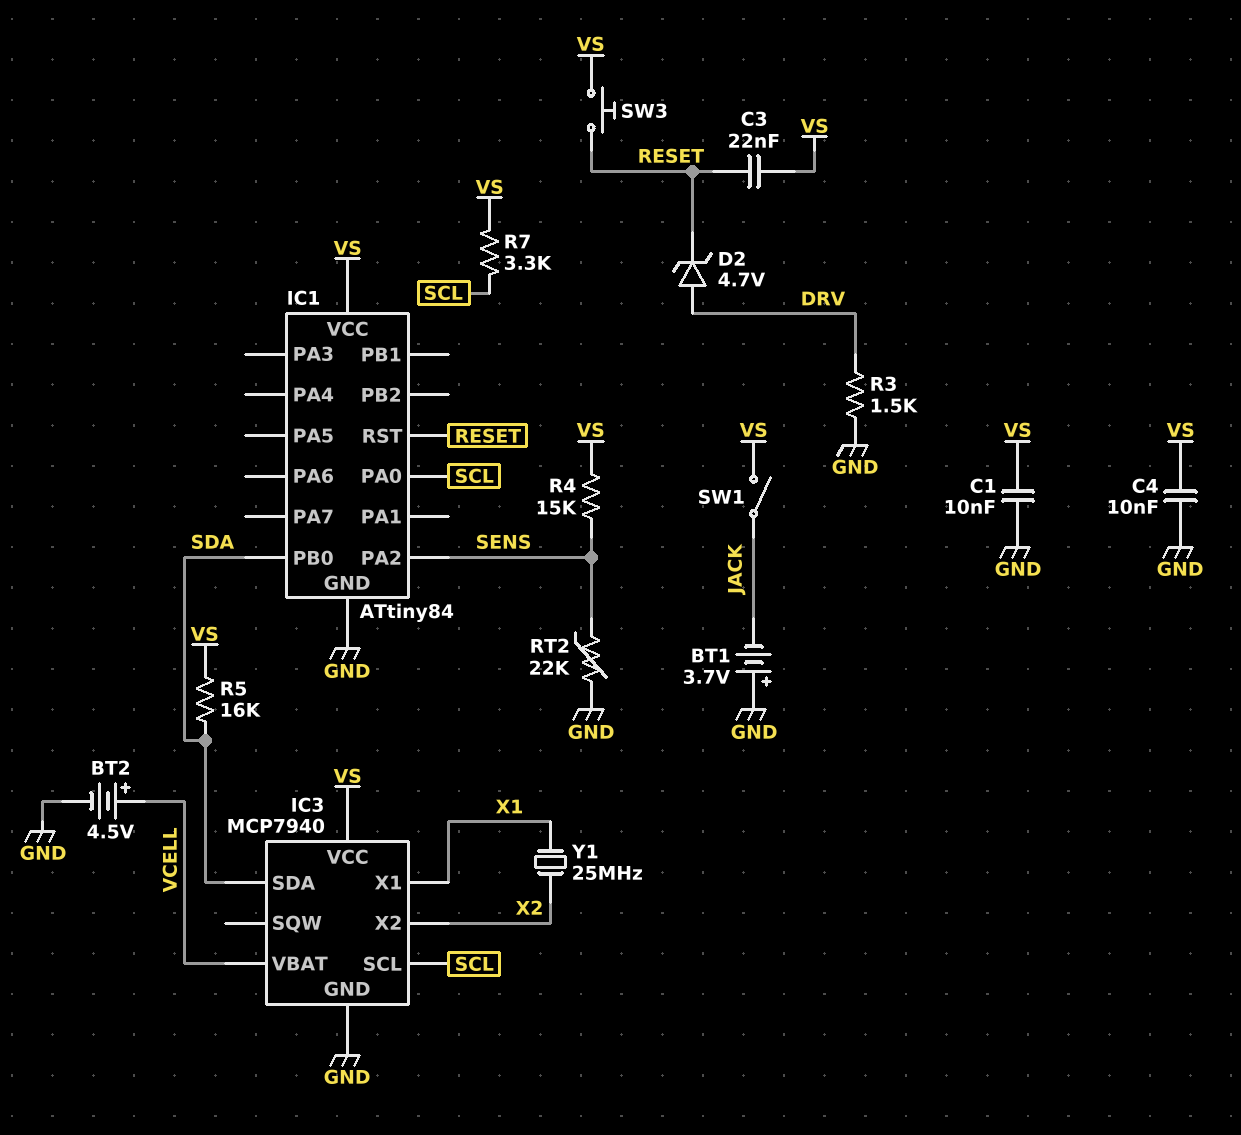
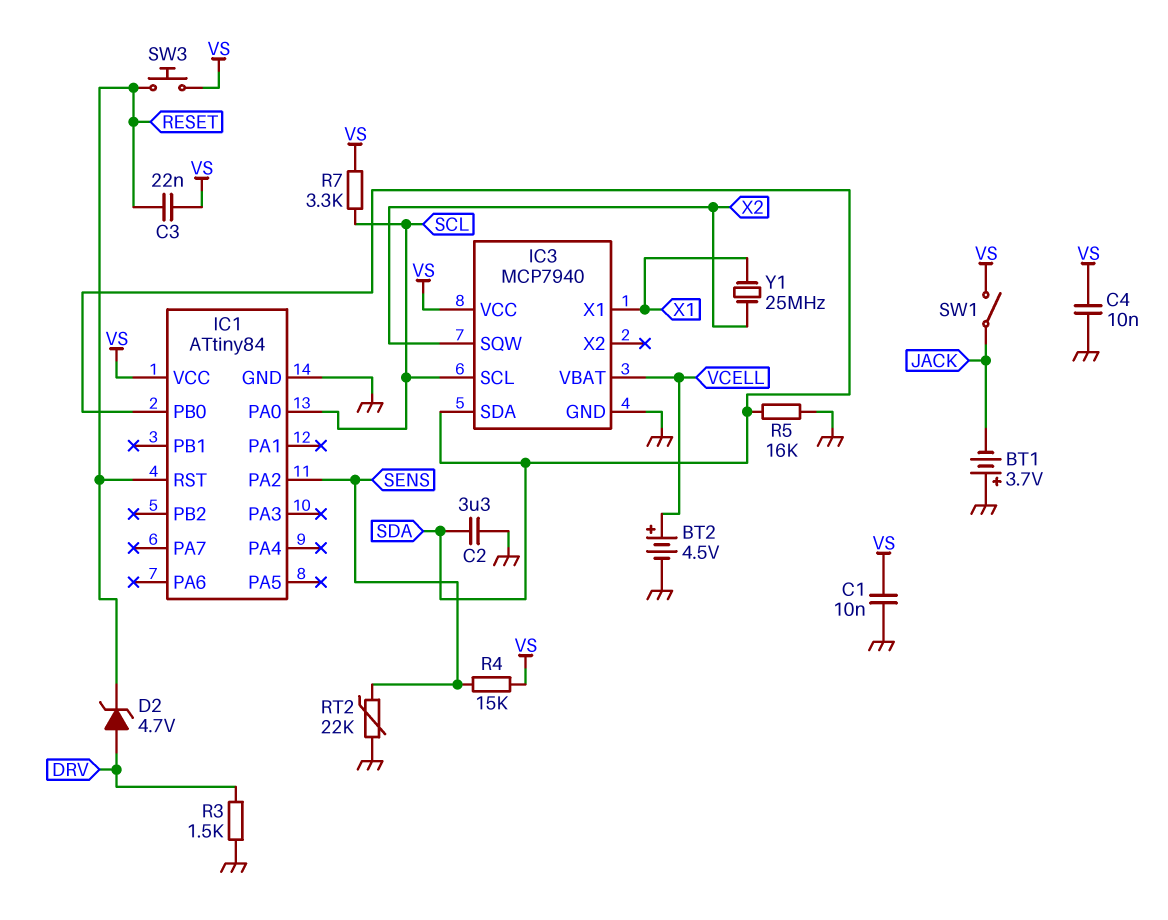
C2: none -> 3.3uF (GND, SDA)
IC3 pin SQW: none -> X2
IC3 pin X2: X2 -> none
R5: 16k (SDA, VS) -> 16k (GND, SDA)

